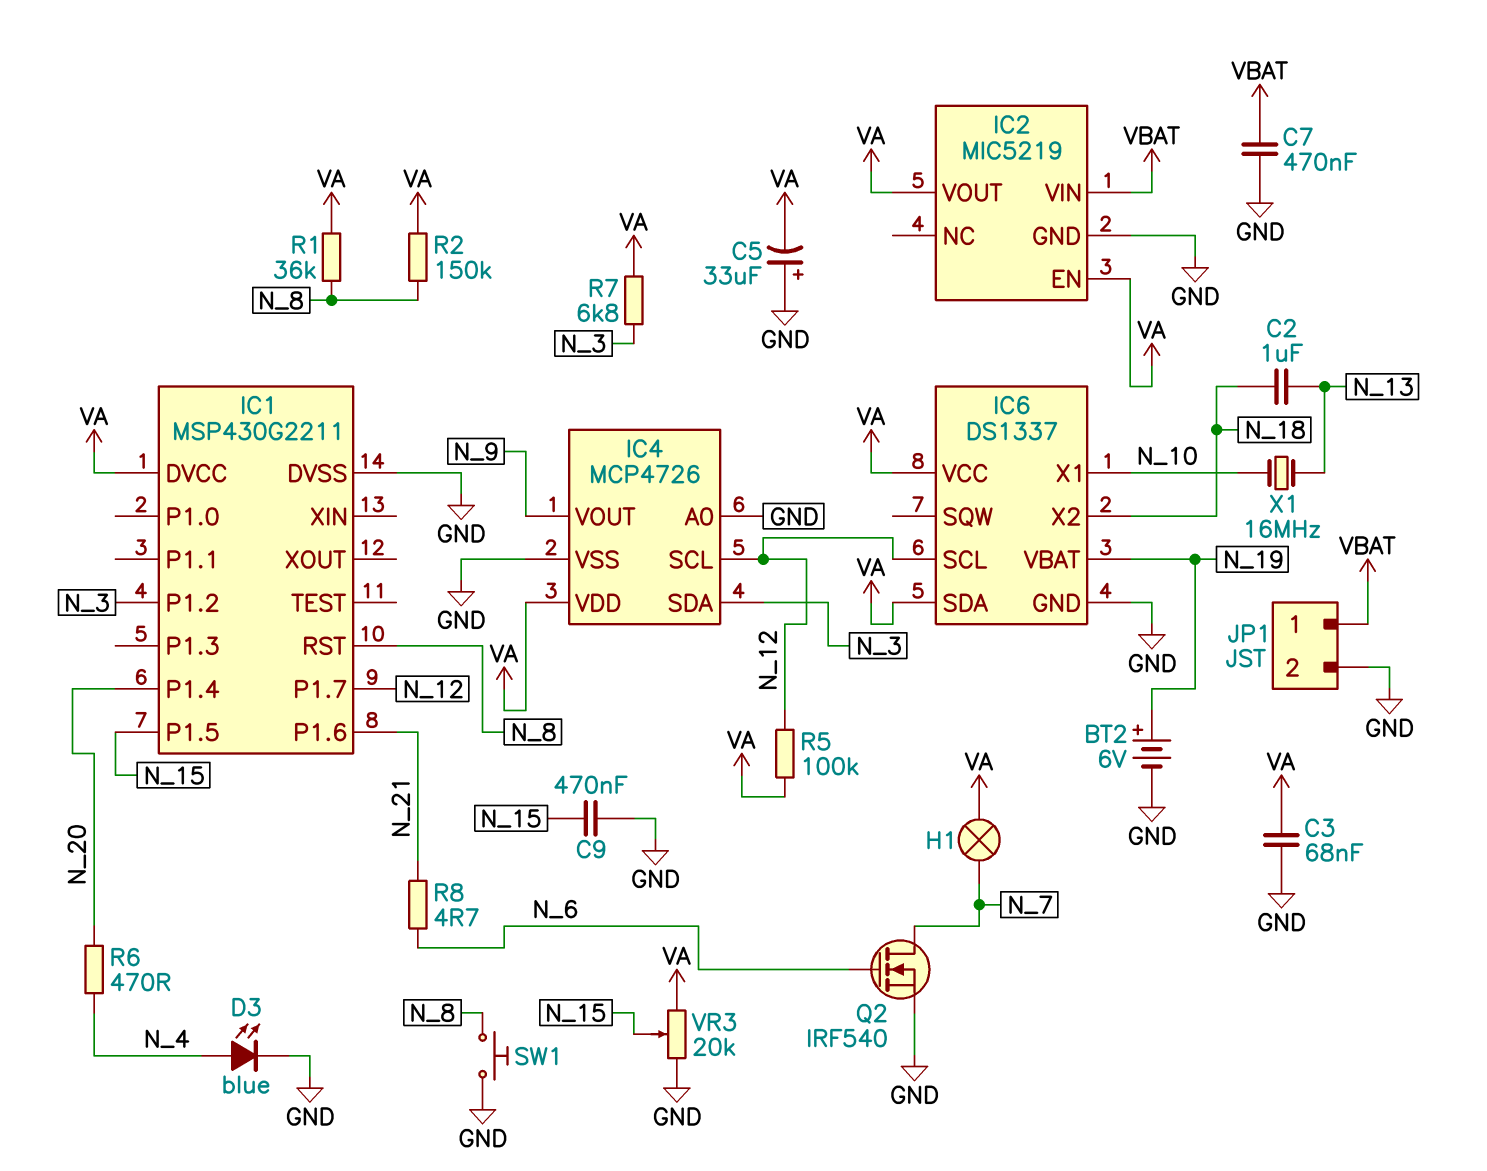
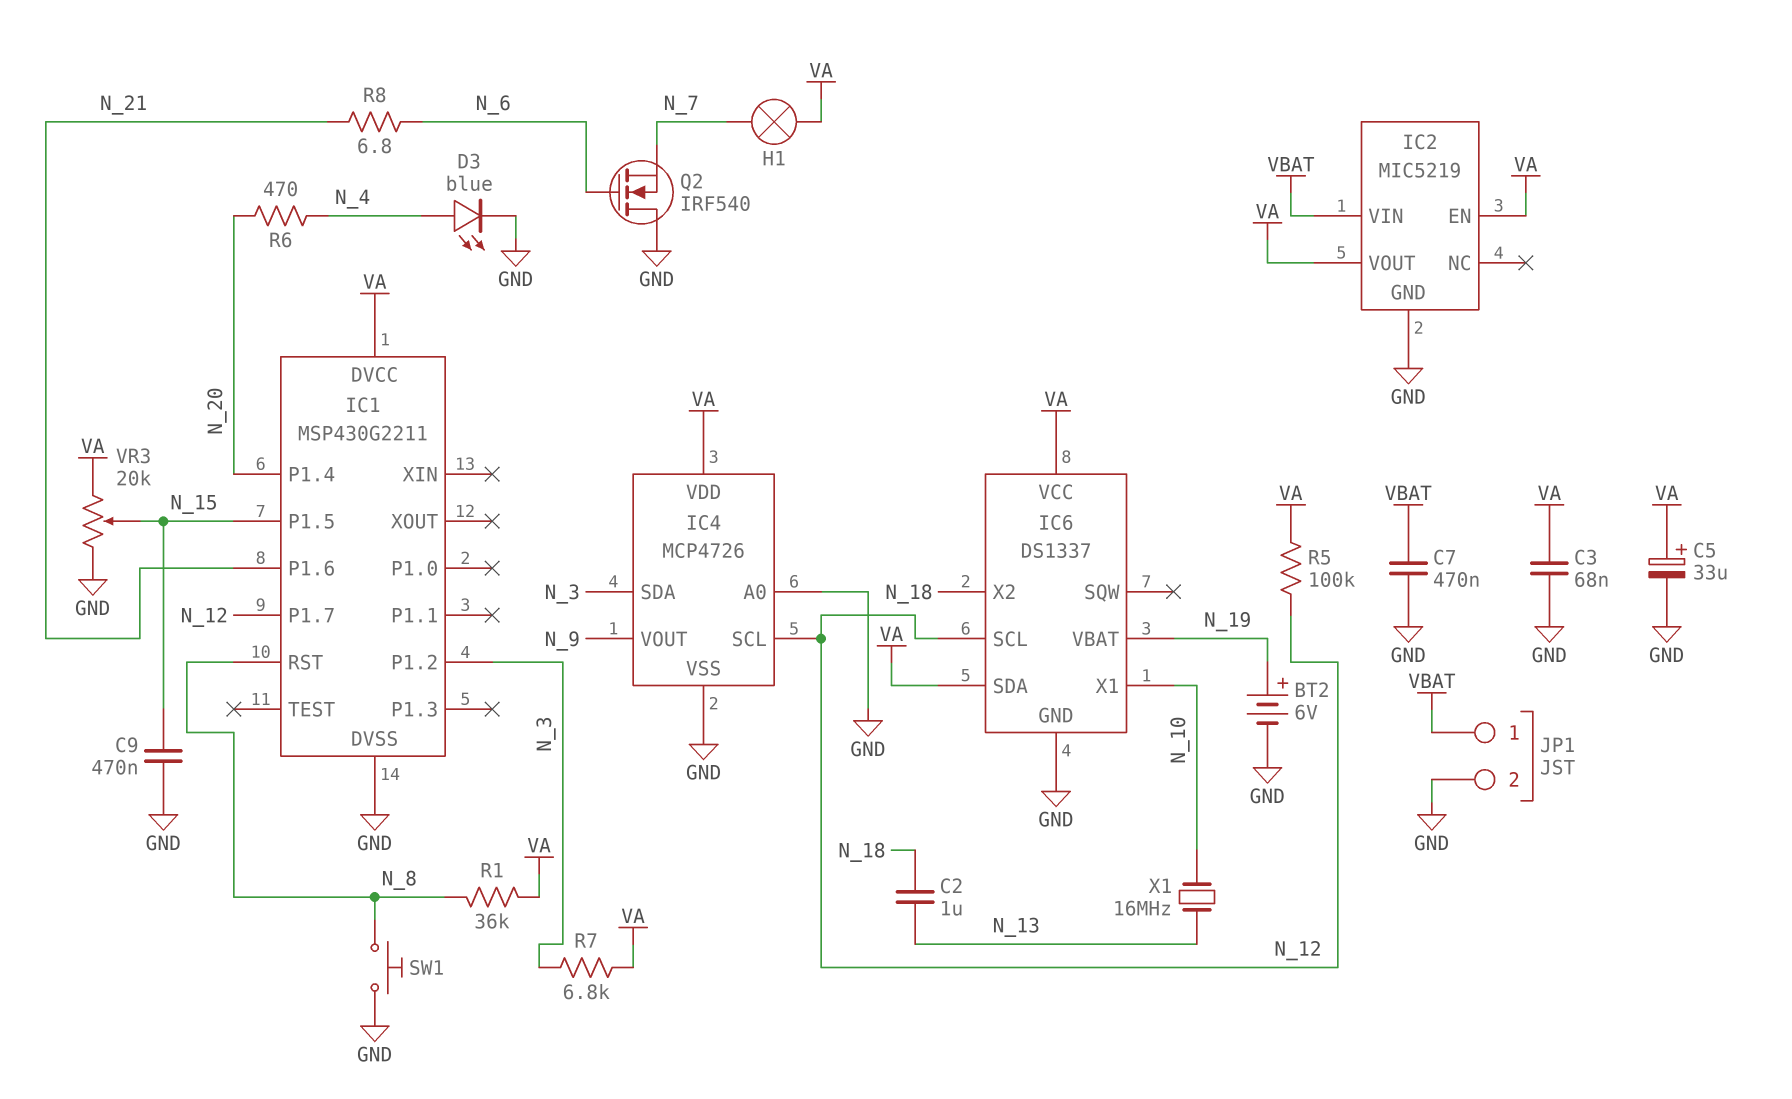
C5: 33uF (plus GND, minus VA) -> 33uF (plus VA, minus GND)
Q2: NMOS IRF540 (G N_6, D N_7, S GND) -> NMOS IRF540 (G N_6, D GND, S N_7)
R2: 150k (N_8, VA) -> none
R8: 4.7 (N_6, N_21) -> 6.8 (N_6, N_21)

